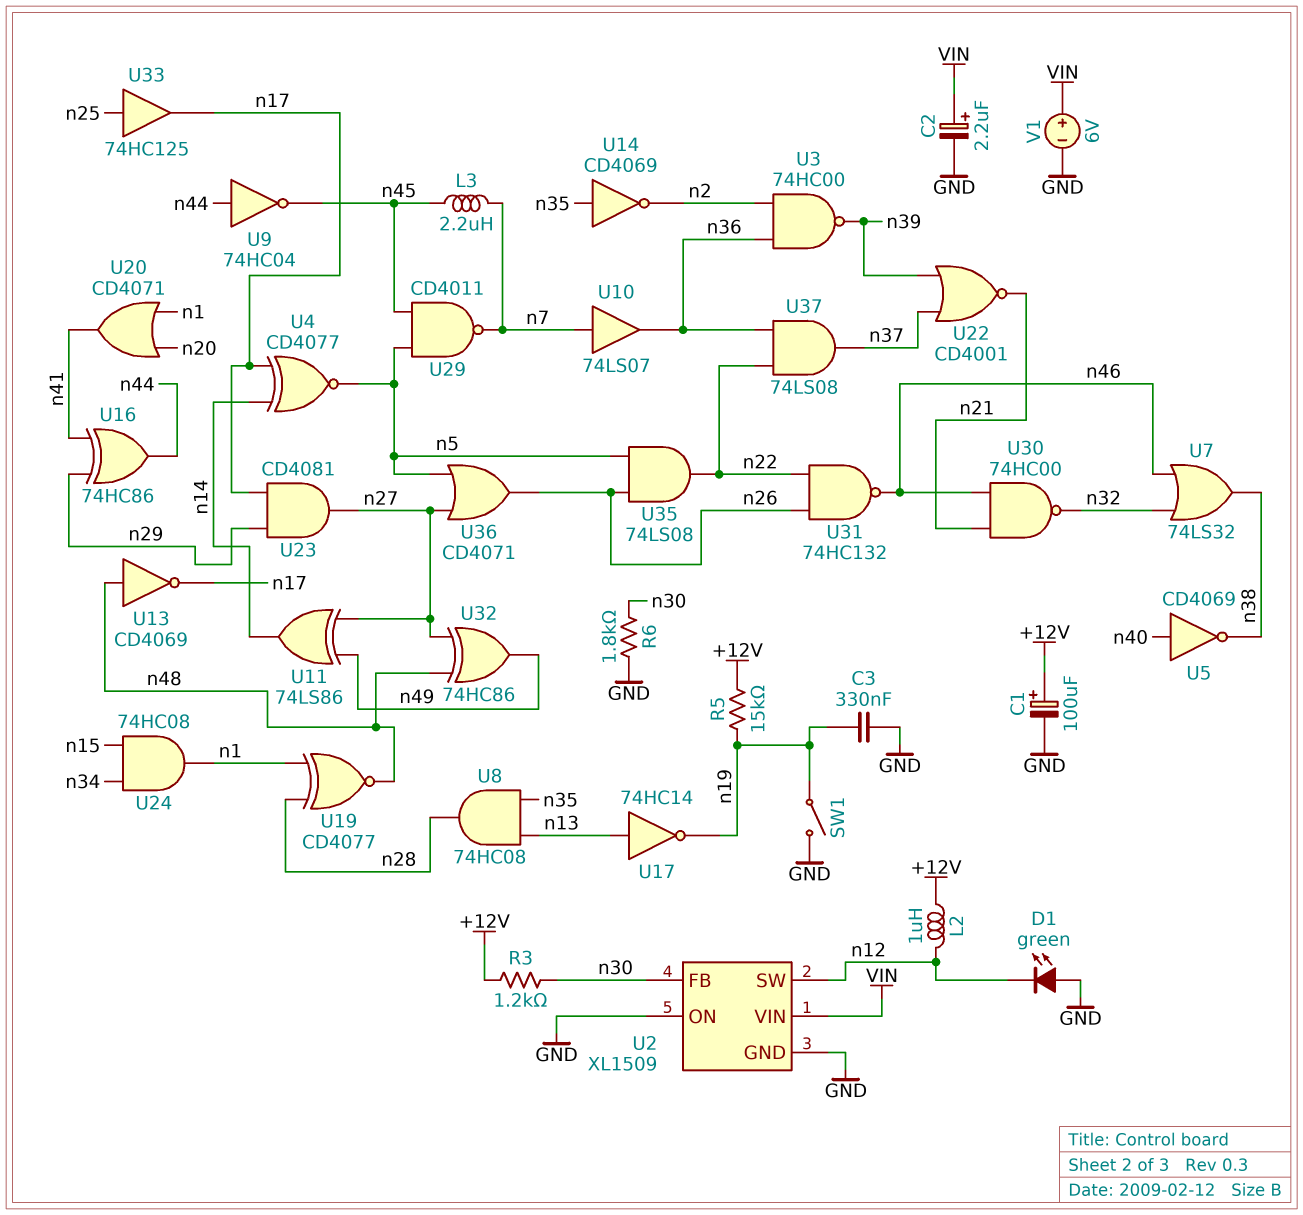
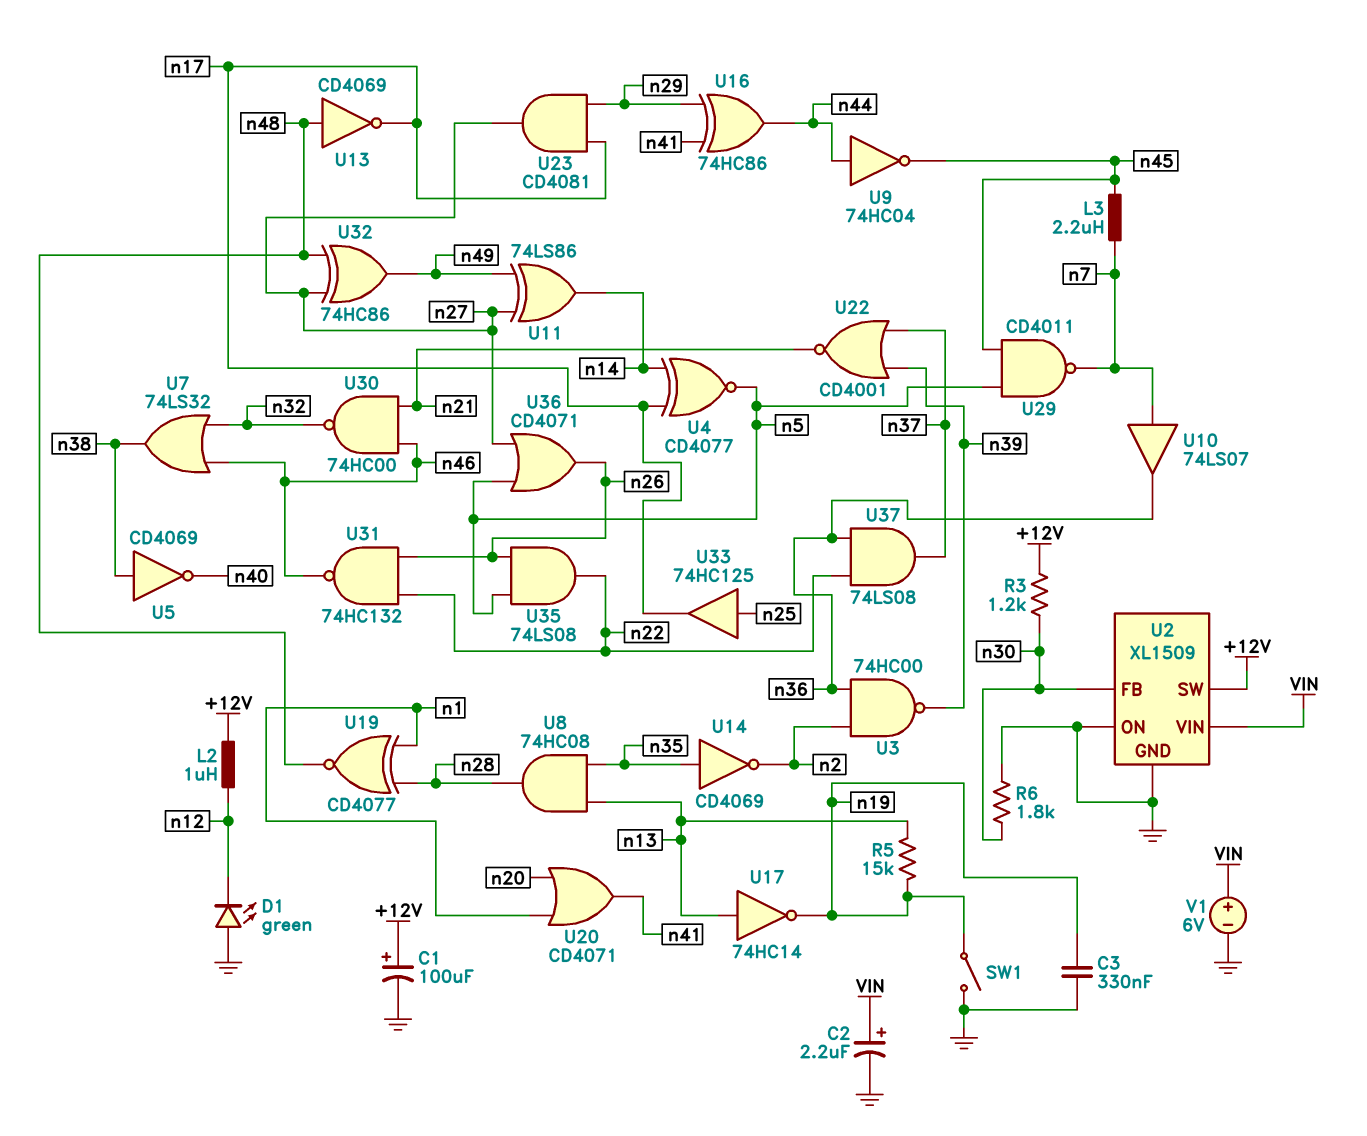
R5: 15k (+12V, n19) -> 15k (n13, n19)
U2 pin SW: n12 -> +12V
U5: NOT CD4069 (in n40, out n38) -> NOT CD4069 (in n38, out n40)
U24: AND 74HC08 (in n15, in n34, out n1) -> none

